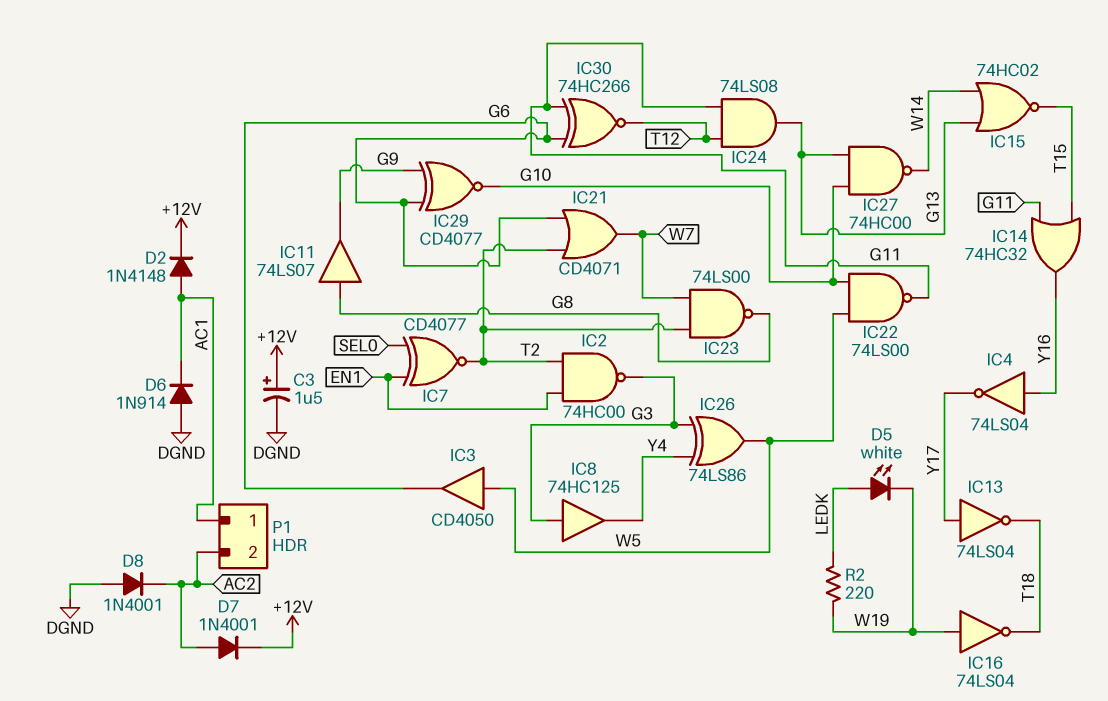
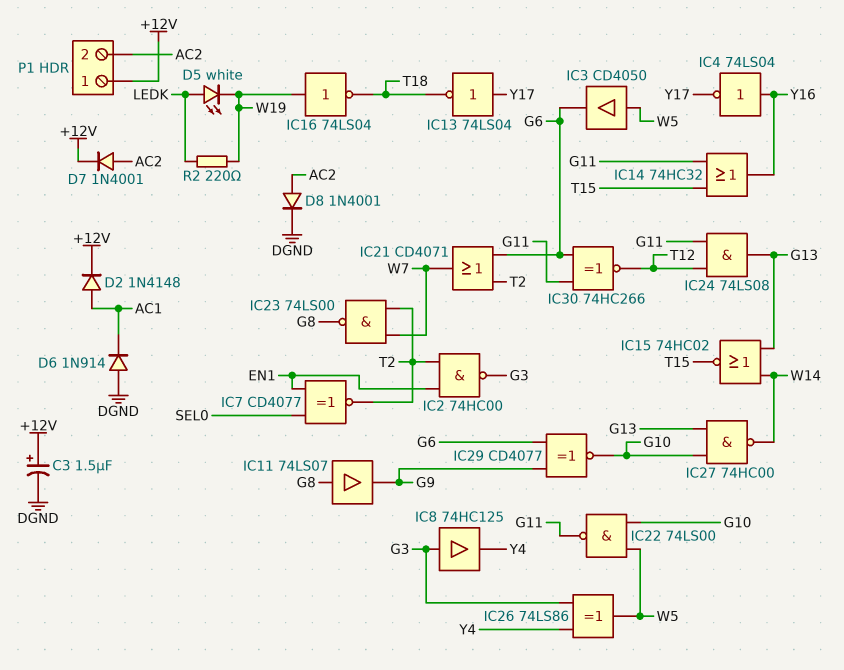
D8: diode 1N4001 (A DGND, K AC2) -> diode 1N4001 (A AC2, K DGND)
P1 pin 1: AC1 -> +12V

